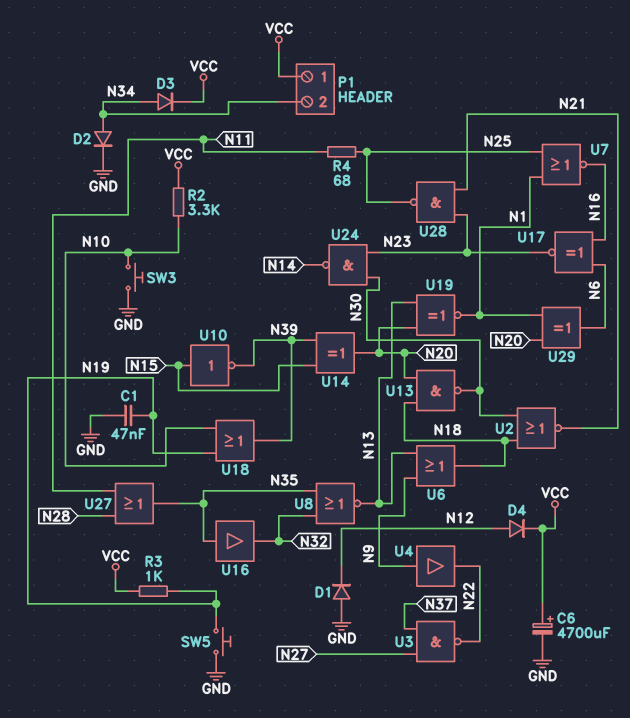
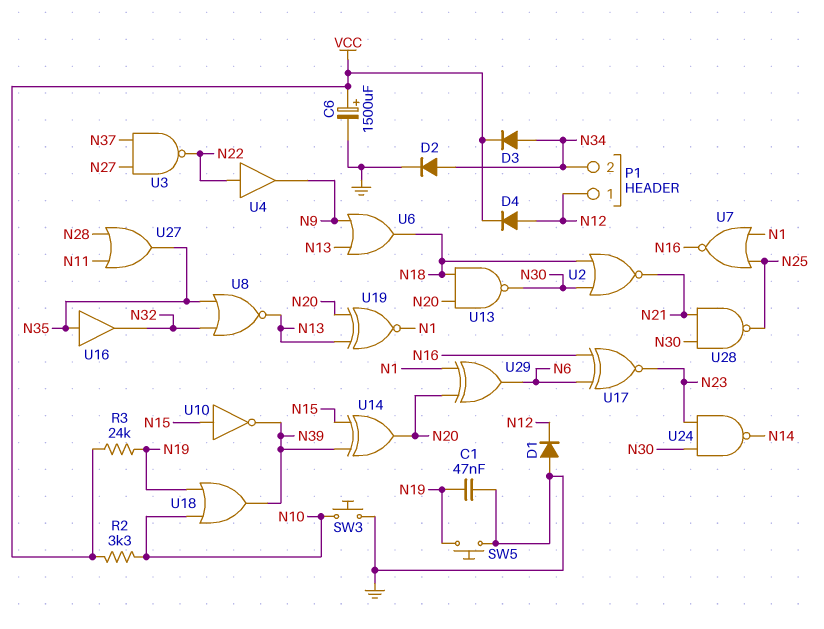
C6: 4700uF (plus VCC, minus GND) -> 1500uF (plus VCC, minus GND)
P1 pin 1: VCC -> N12
R3: 1k (N19, VCC) -> 24k (N19, VCC)
R4: 68 (N11, N25) -> none
U4: buffer (in N9, out N22) -> buffer (in N22, out N9)
U28: NAND (in N21, in N23, out N25) -> NAND (in N21, in N30, out N25)

